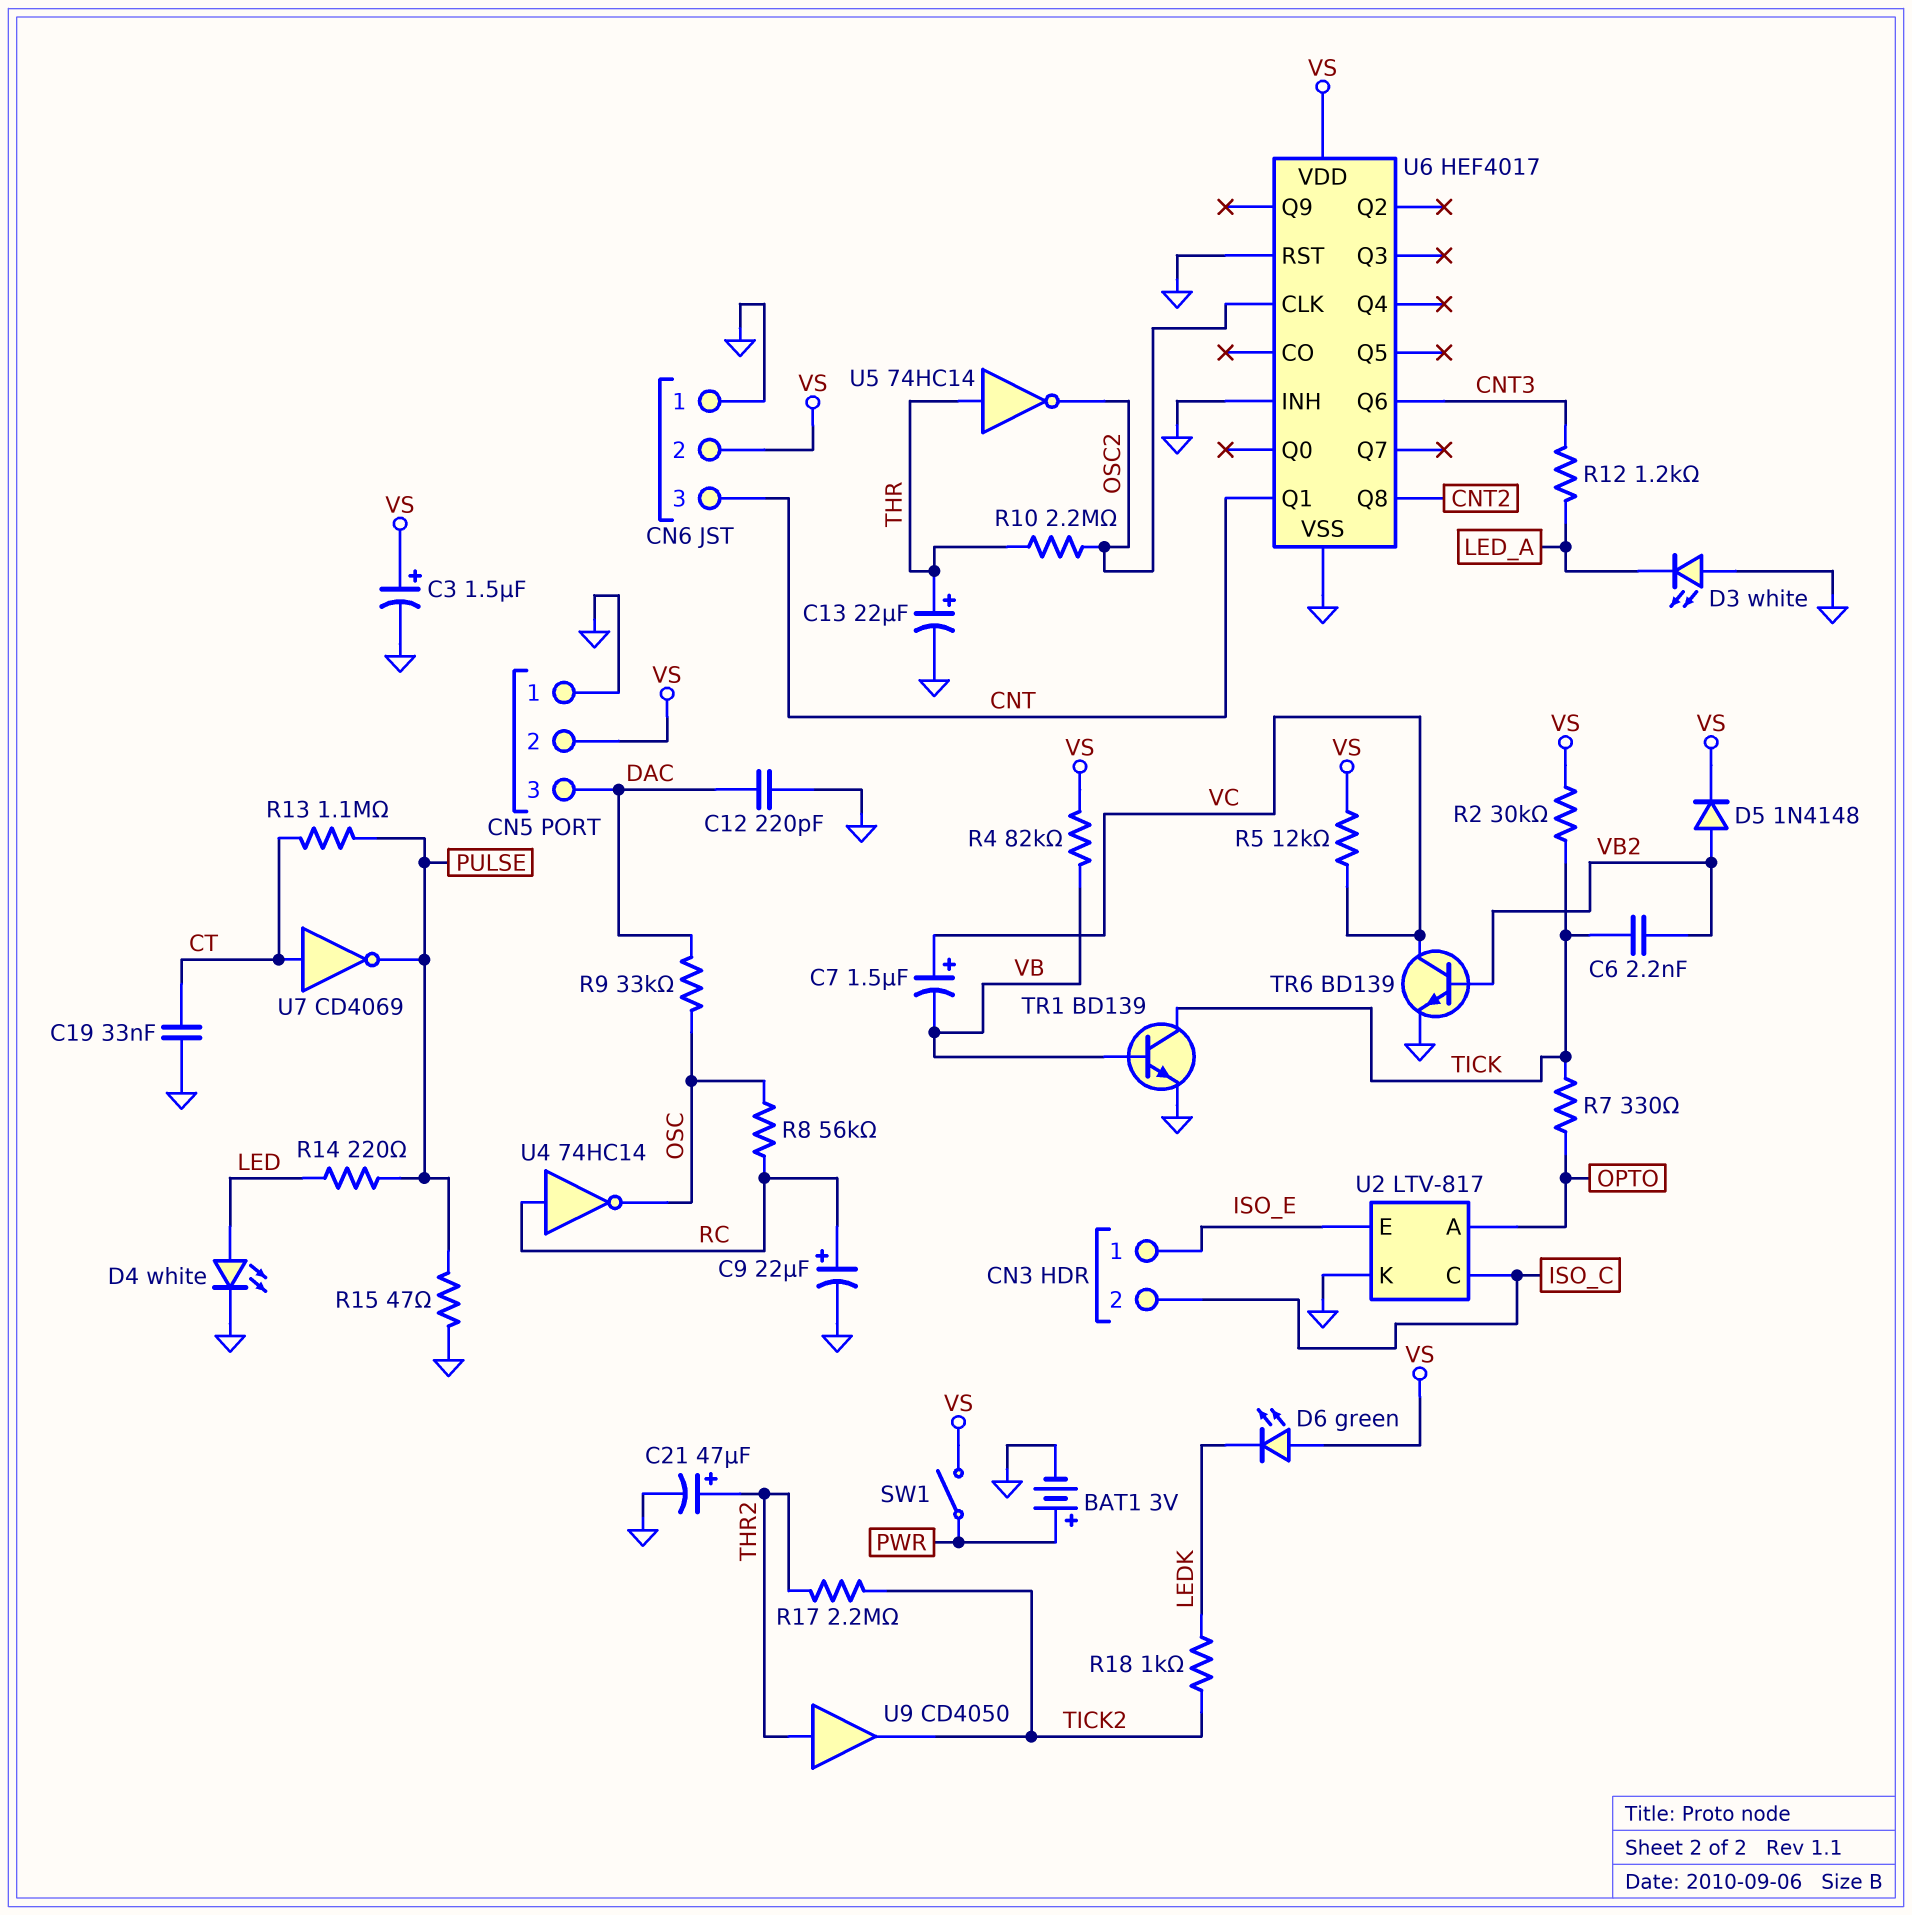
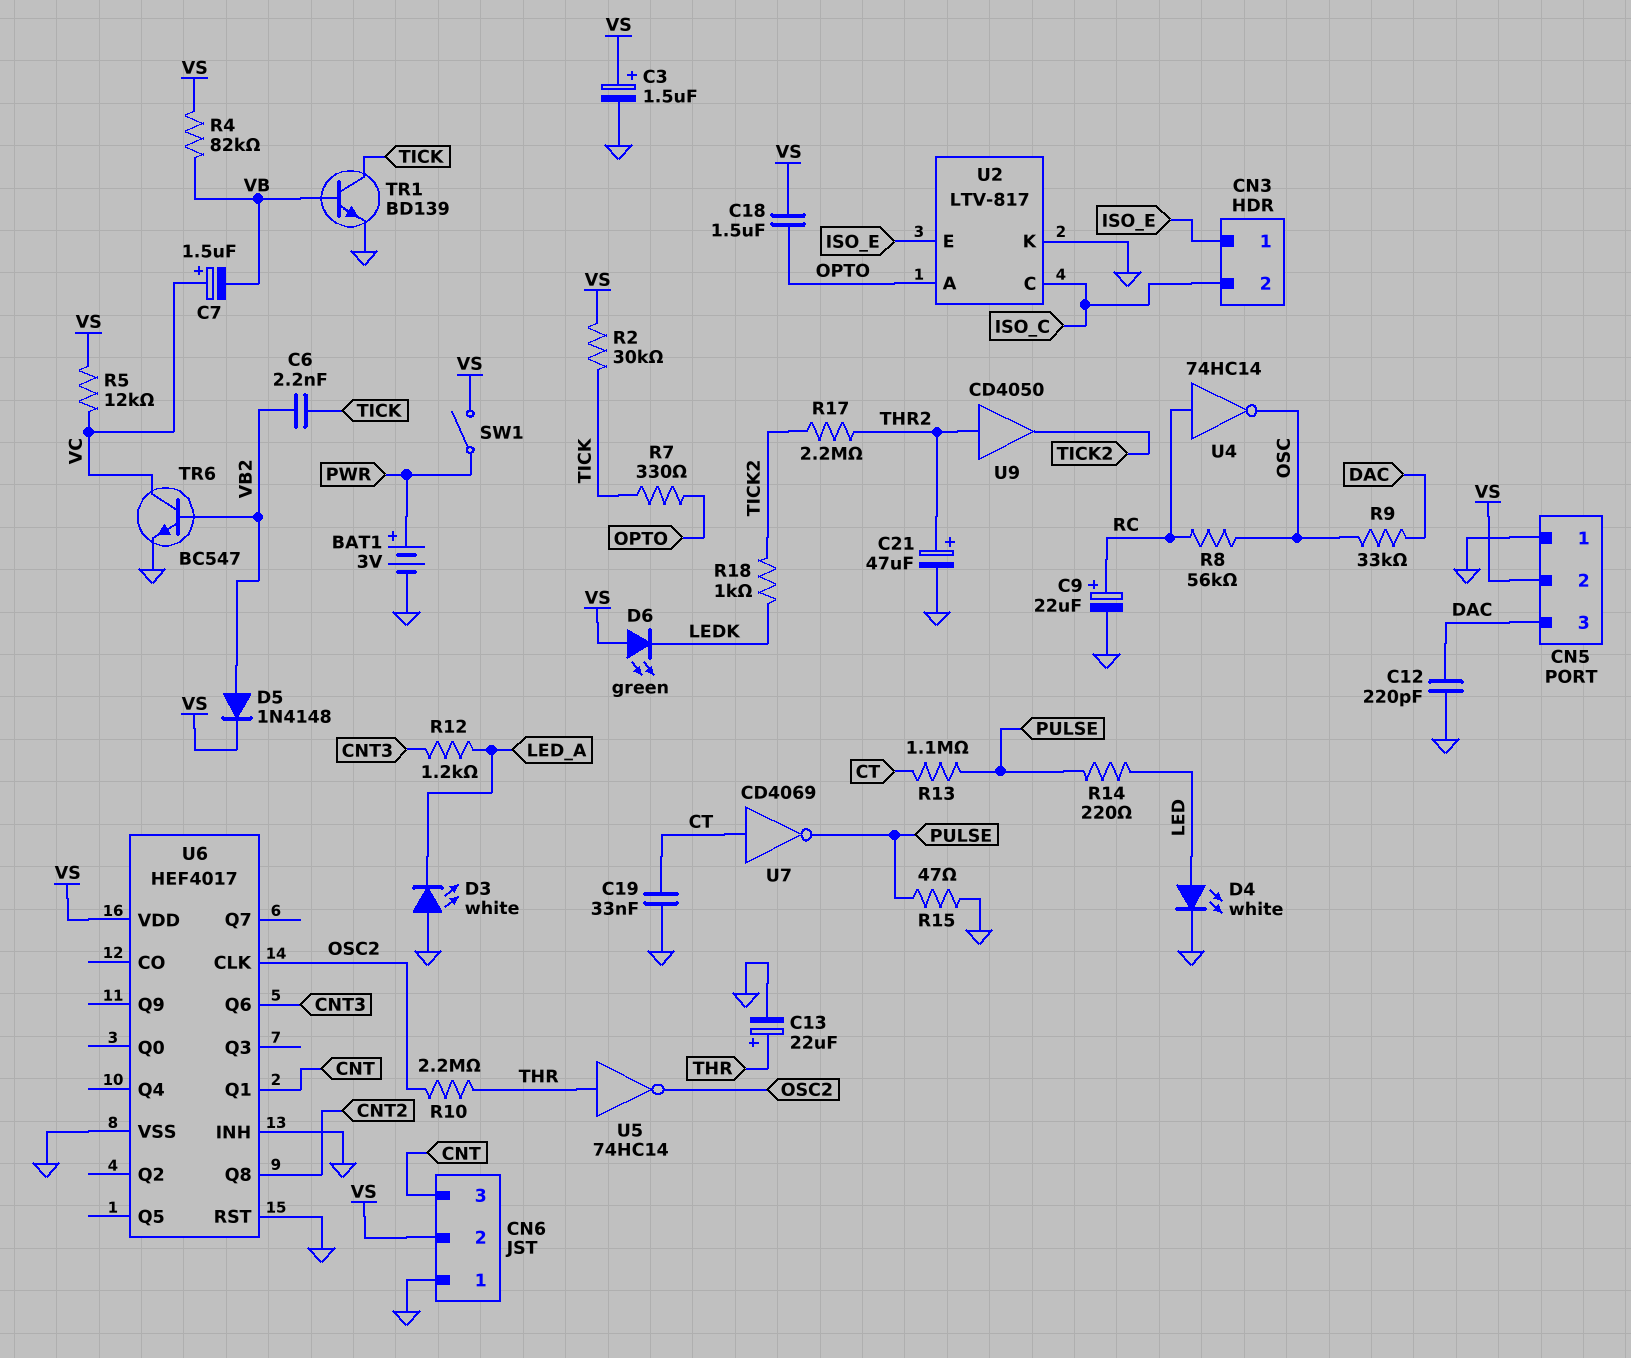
C18: none -> 1.5uF (OPTO, VS)
TR6: NPN BD139 (B VB2, C VC, E GND) -> NPN BC547 (B VB2, C VC, E GND)

